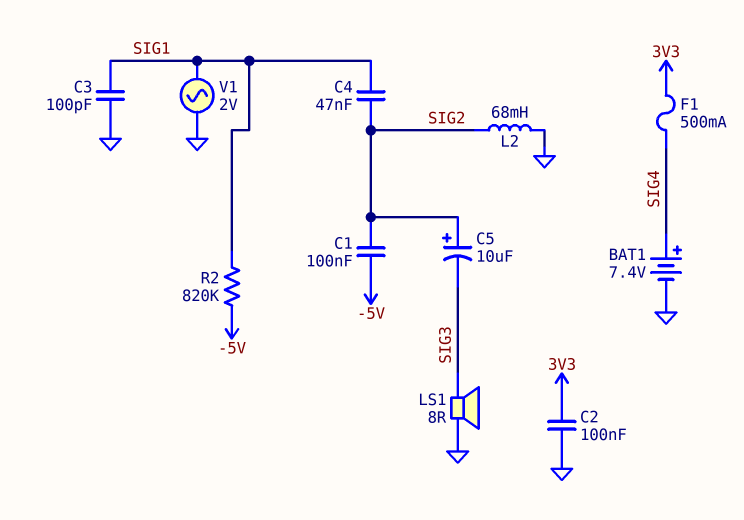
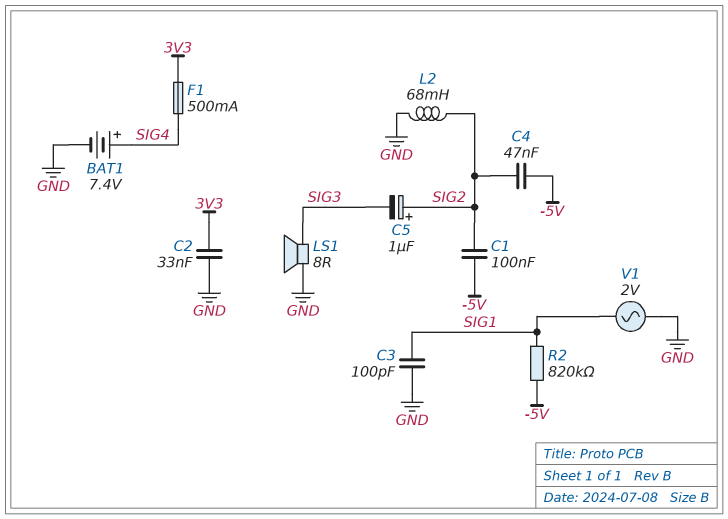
C2: 100nF (3V3, GND) -> 33nF (3V3, GND)
C4: 47nF (SIG1, SIG2) -> 47nF (-5V, SIG2)
C5: 10uF (plus SIG2, minus SIG3) -> 1uF (plus SIG2, minus SIG3)

